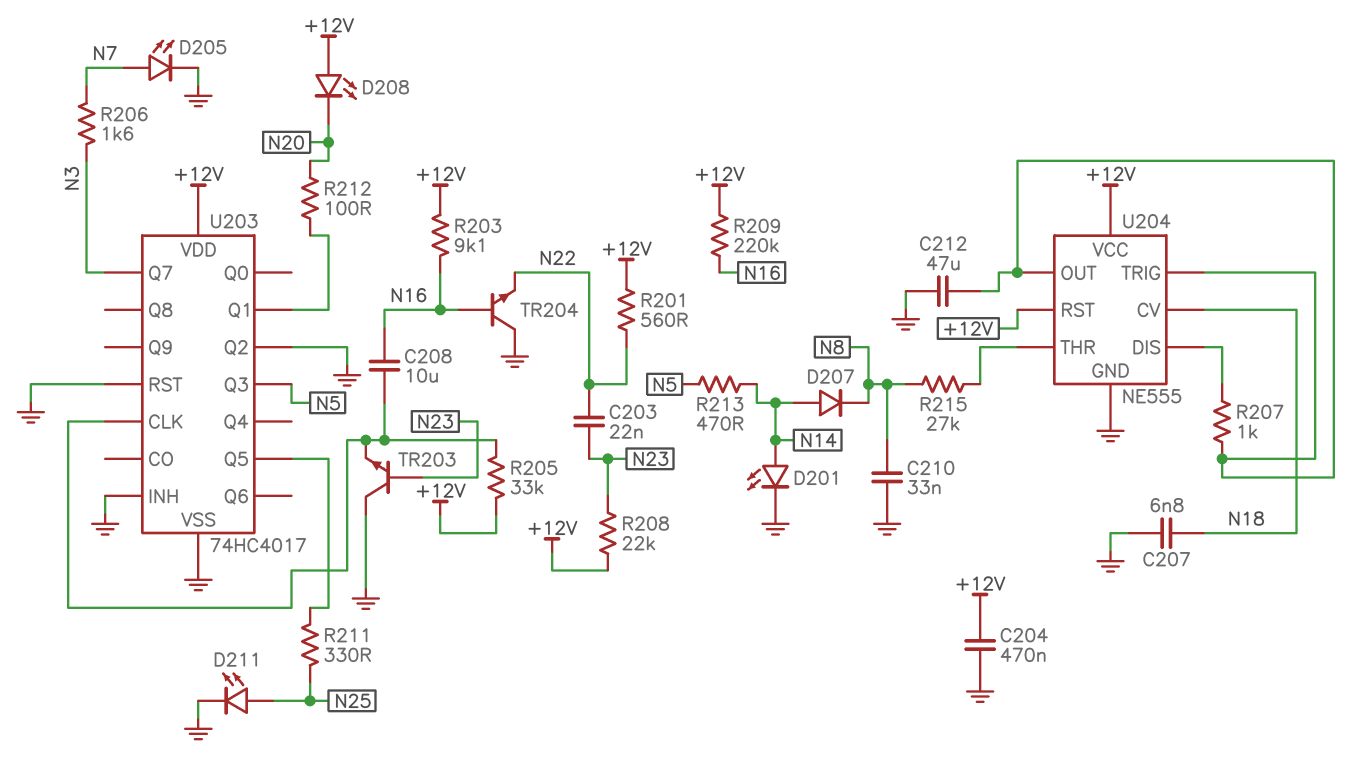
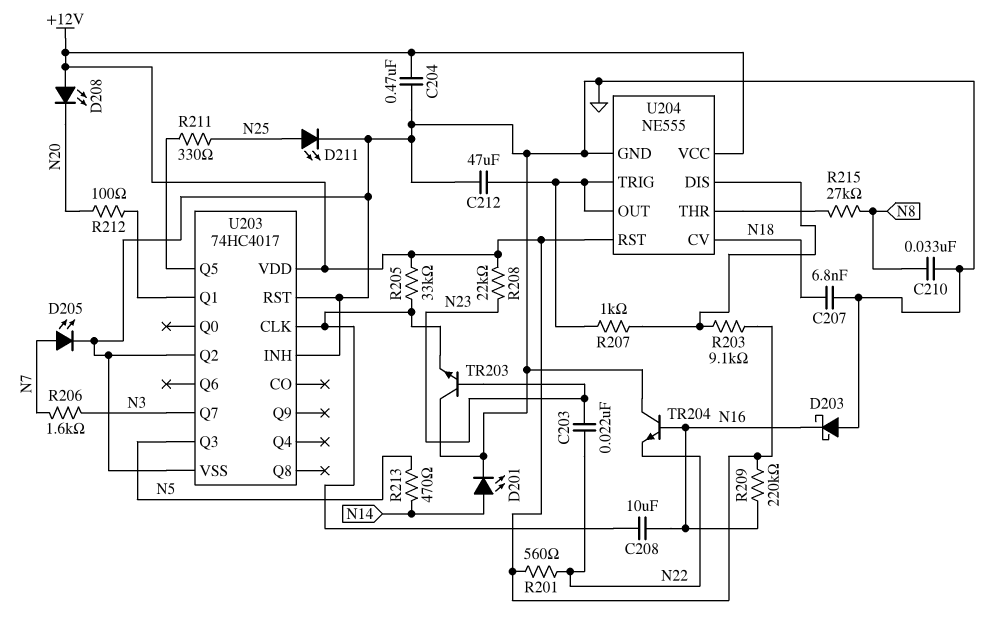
D203: none -> schottky (A GND, K N16)
D207: diode (A N14, K N8) -> none
R203: 9.1k (+12V, N16) -> 9.1k (+12V, U204/DIS)

